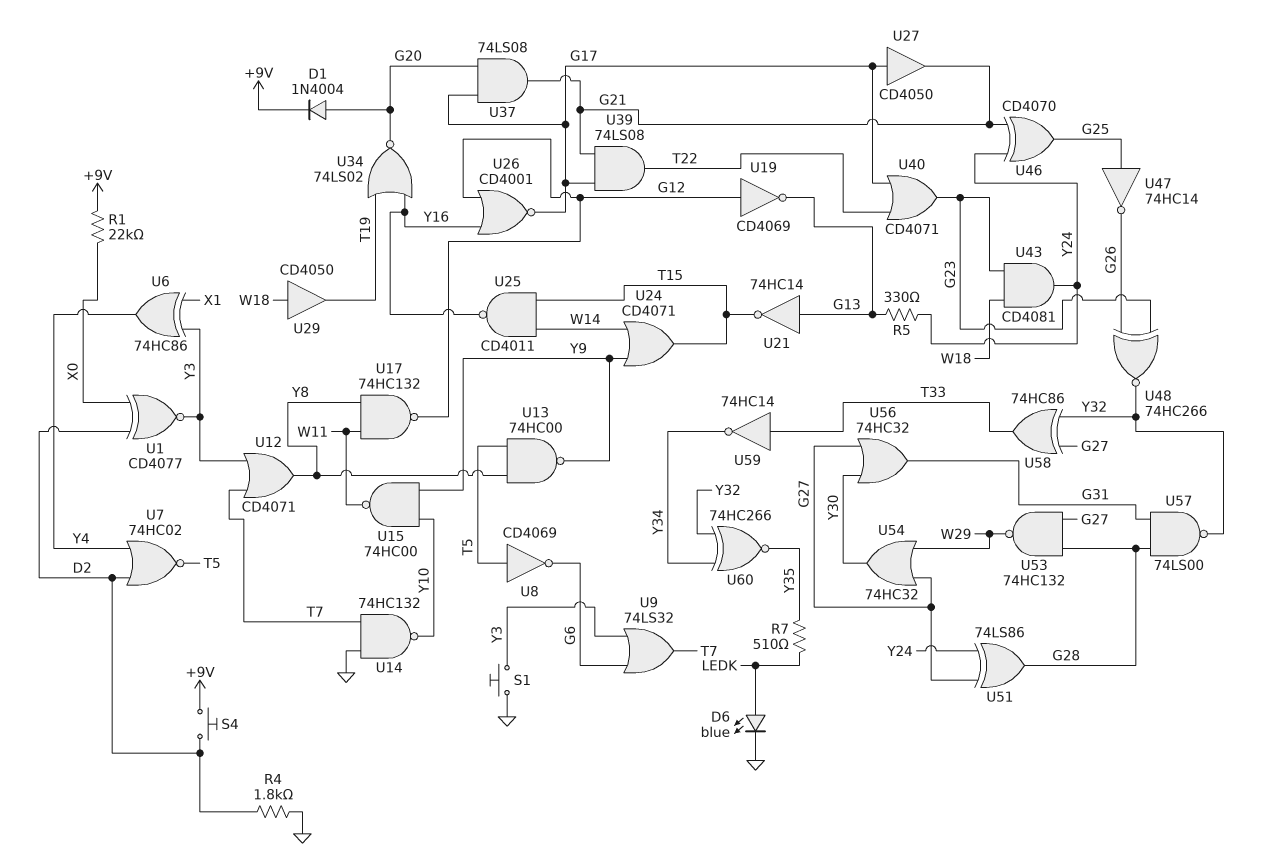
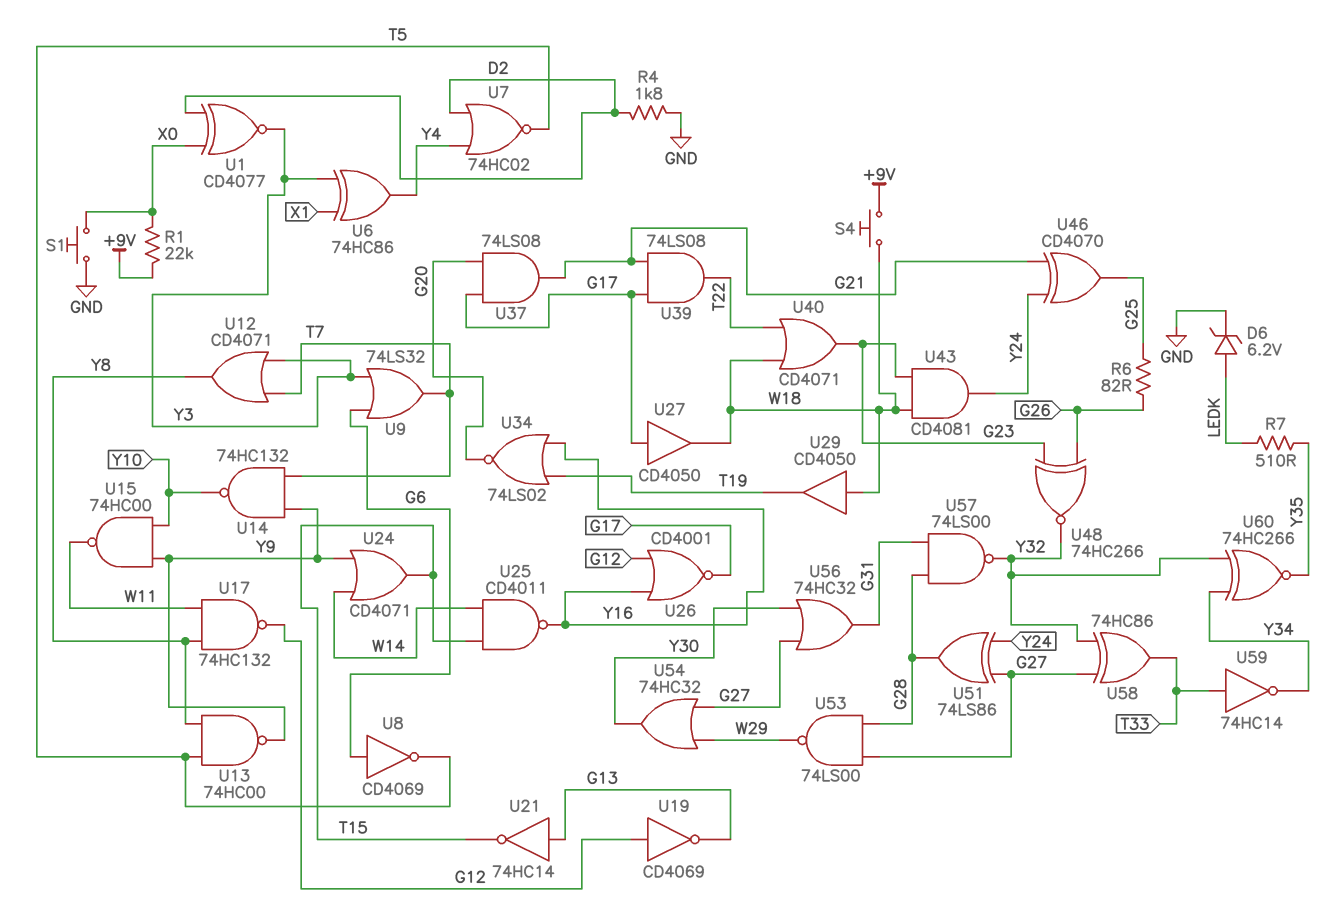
D1: diode 1N4004 (A G20, K +9V) -> none
D6: LED blue (A LEDK, K GND) -> zener 6.2V (A LEDK, K GND)
R5: 330 (G13, Y24) -> none
R6: none -> 82 (G25, G26)
S1: button (GND, Y3) -> button (GND, X0)
S4: button (+9V, D2) -> button (+9V, W18)
U8: NOT CD4069 (in T5, out G6) -> NOT CD4069 (in G6, out T5)
U14: NAND 74HC132 (in GND, in T7, out Y10) -> NAND 74HC132 (in T7, in Y9, out Y10)
U27: buffer CD4050 (in G17, out G21) -> buffer CD4050 (in G17, out W18)
U40: OR CD4071 (in G17, in T22, out G23) -> OR CD4071 (in T22, in W18, out G23)
U47: NOT 74HC14 (in G25, out G26) -> none
U53: NAND 74HC132 (in G27, in G28, out W29) -> NAND 74LS00 (in G27, in G28, out W29)

